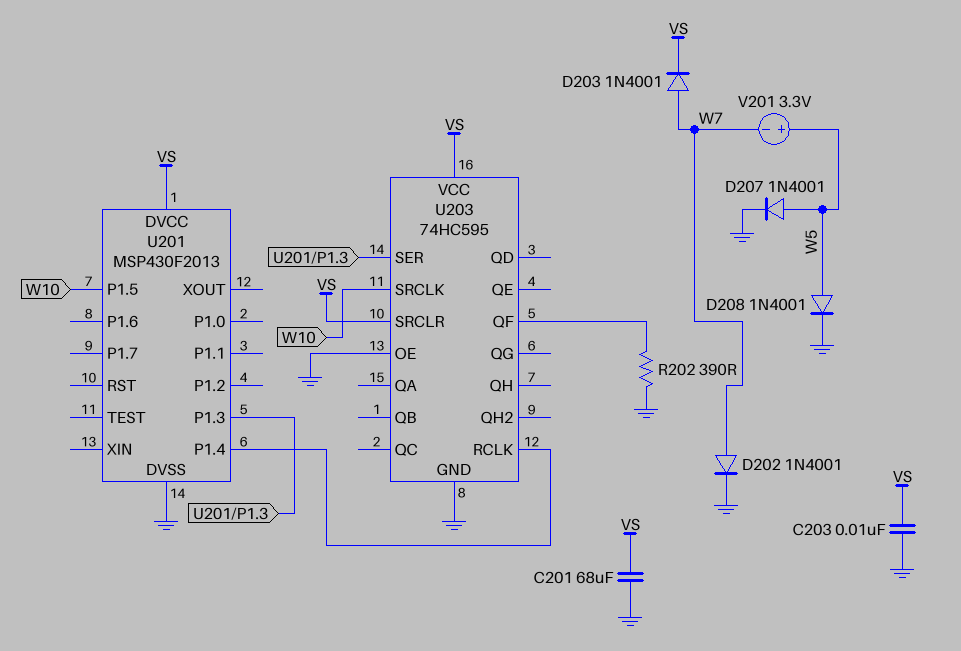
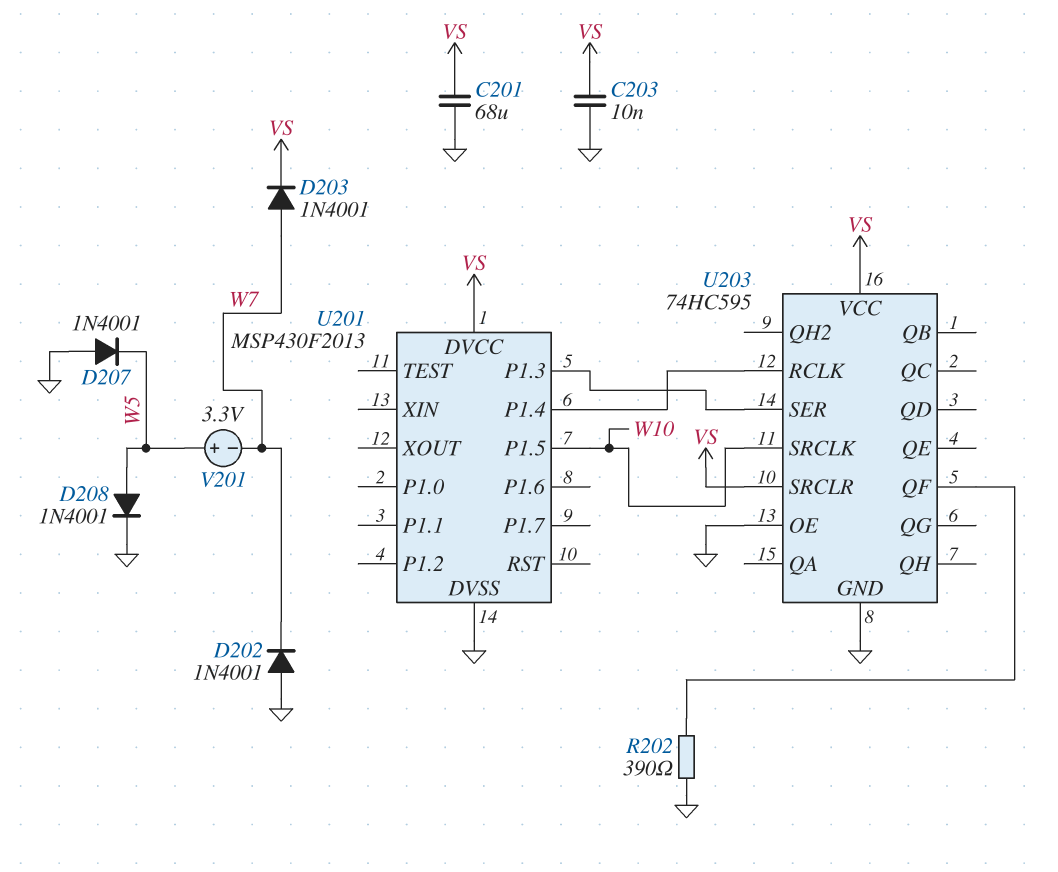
D202: diode 1N4001 (A W7, K GND) -> diode 1N4001 (A GND, K W7)
D207: diode 1N4001 (A W5, K GND) -> diode 1N4001 (A GND, K W5)

